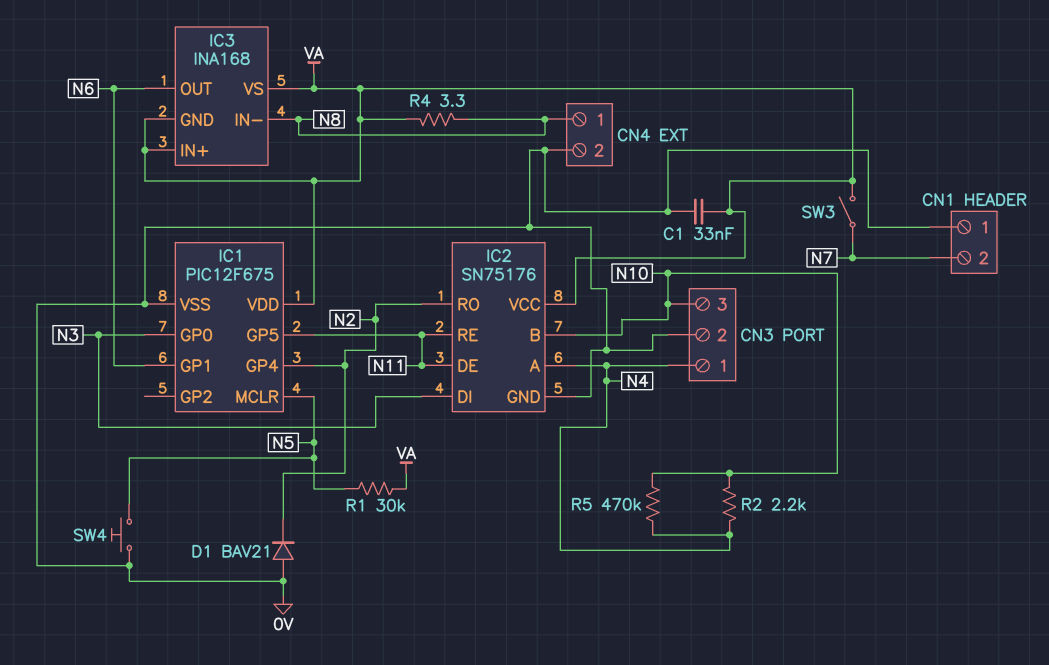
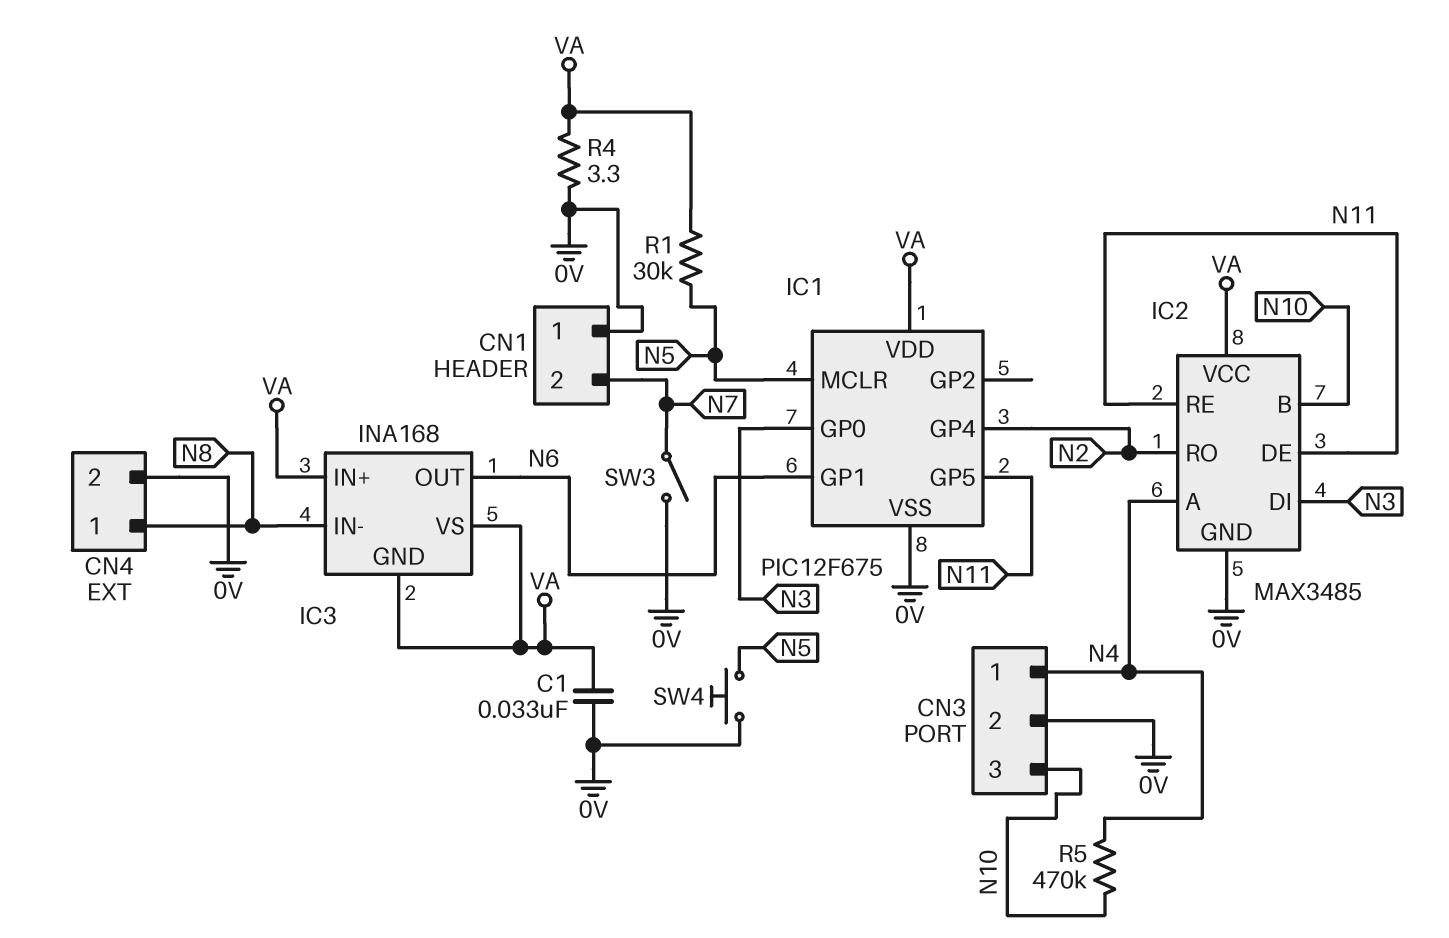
D1: diode BAV21 (A 0V, K N2) -> none
IC2: SN75176 -> MAX3485
R2: 2.2k (N4, N10) -> none
R4: 3.3 (N8, VA) -> 3.3 (0V, VA)
SW3: switch (N7, VA) -> switch (0V, N7)

